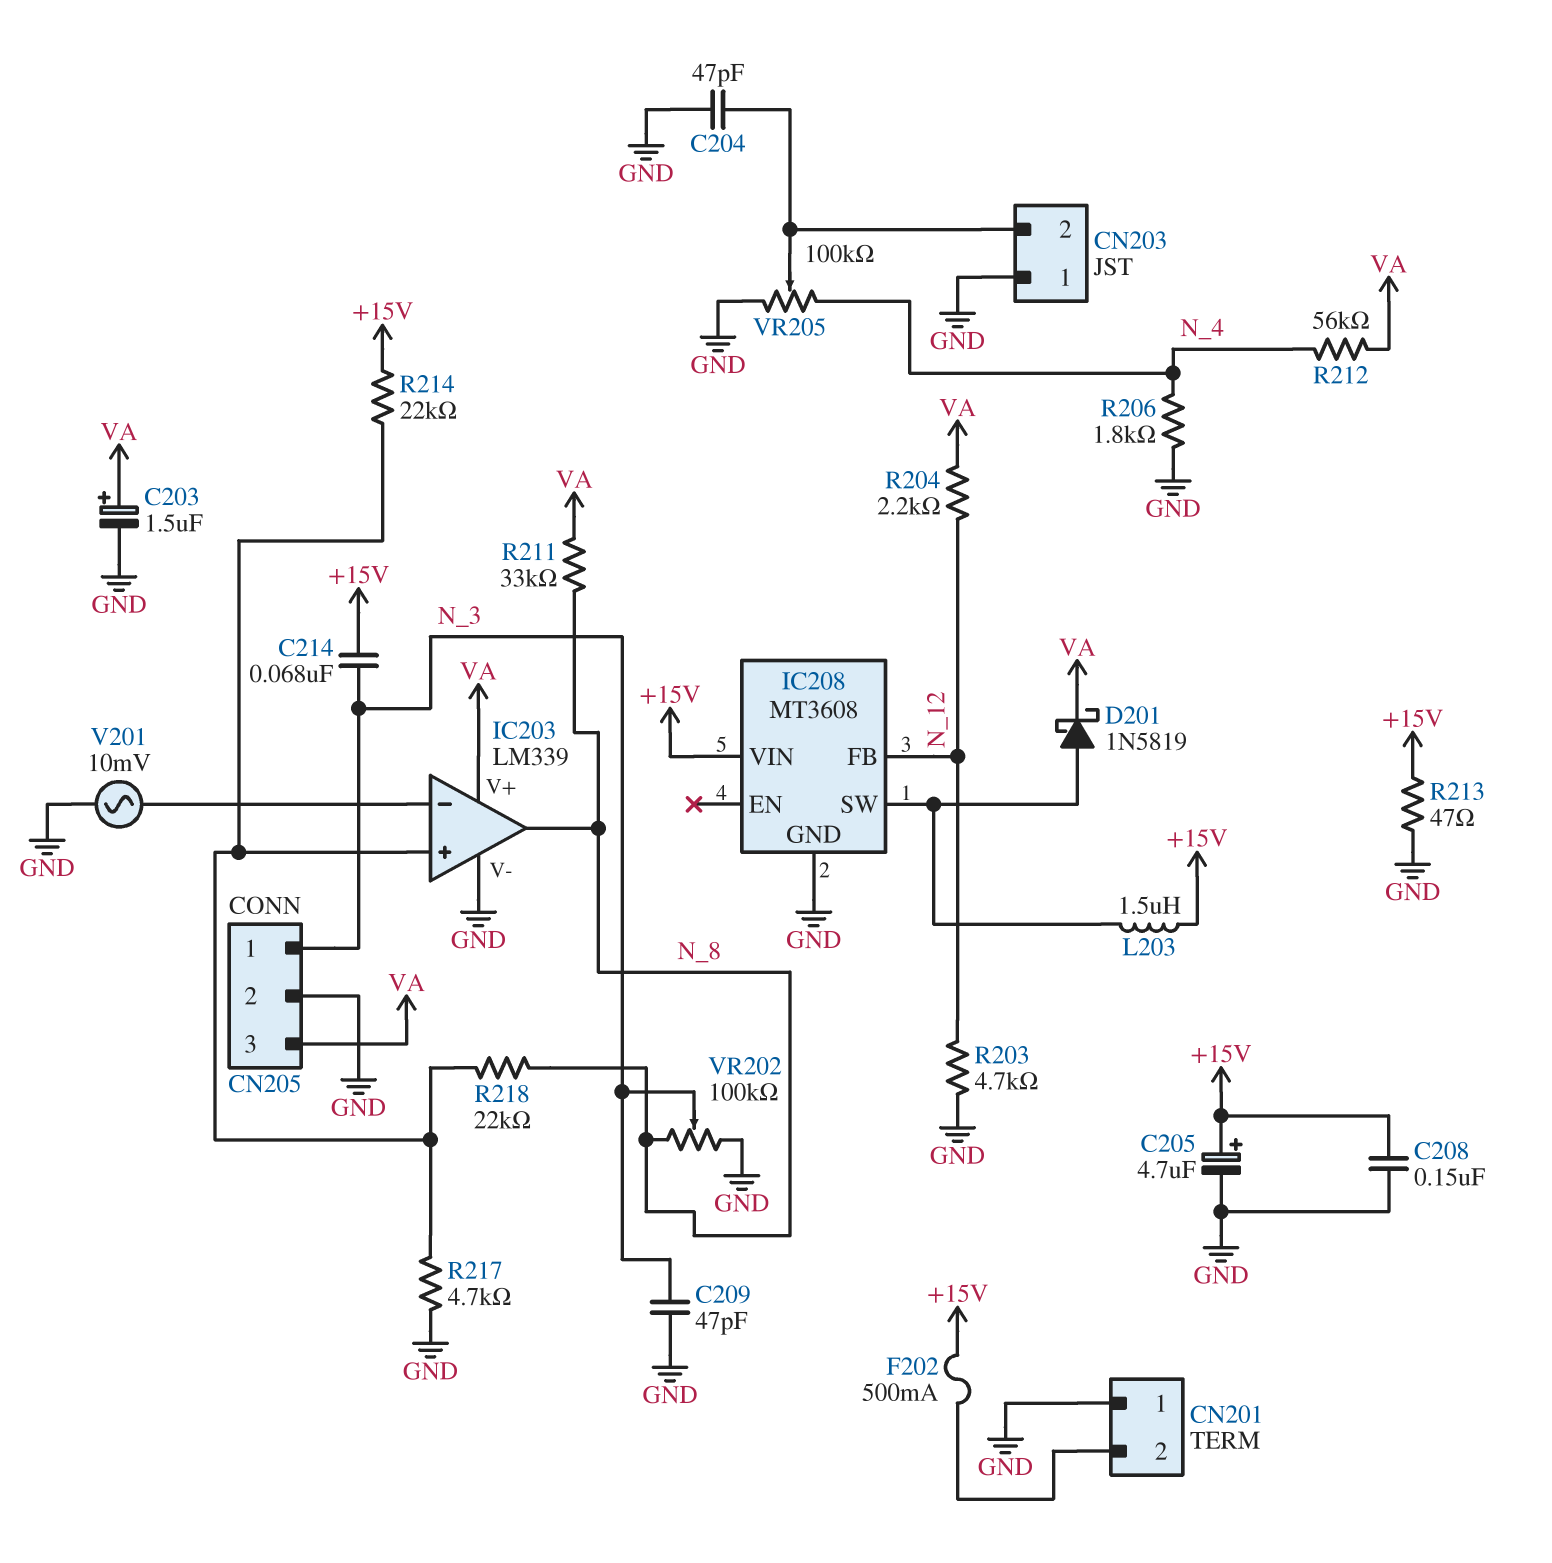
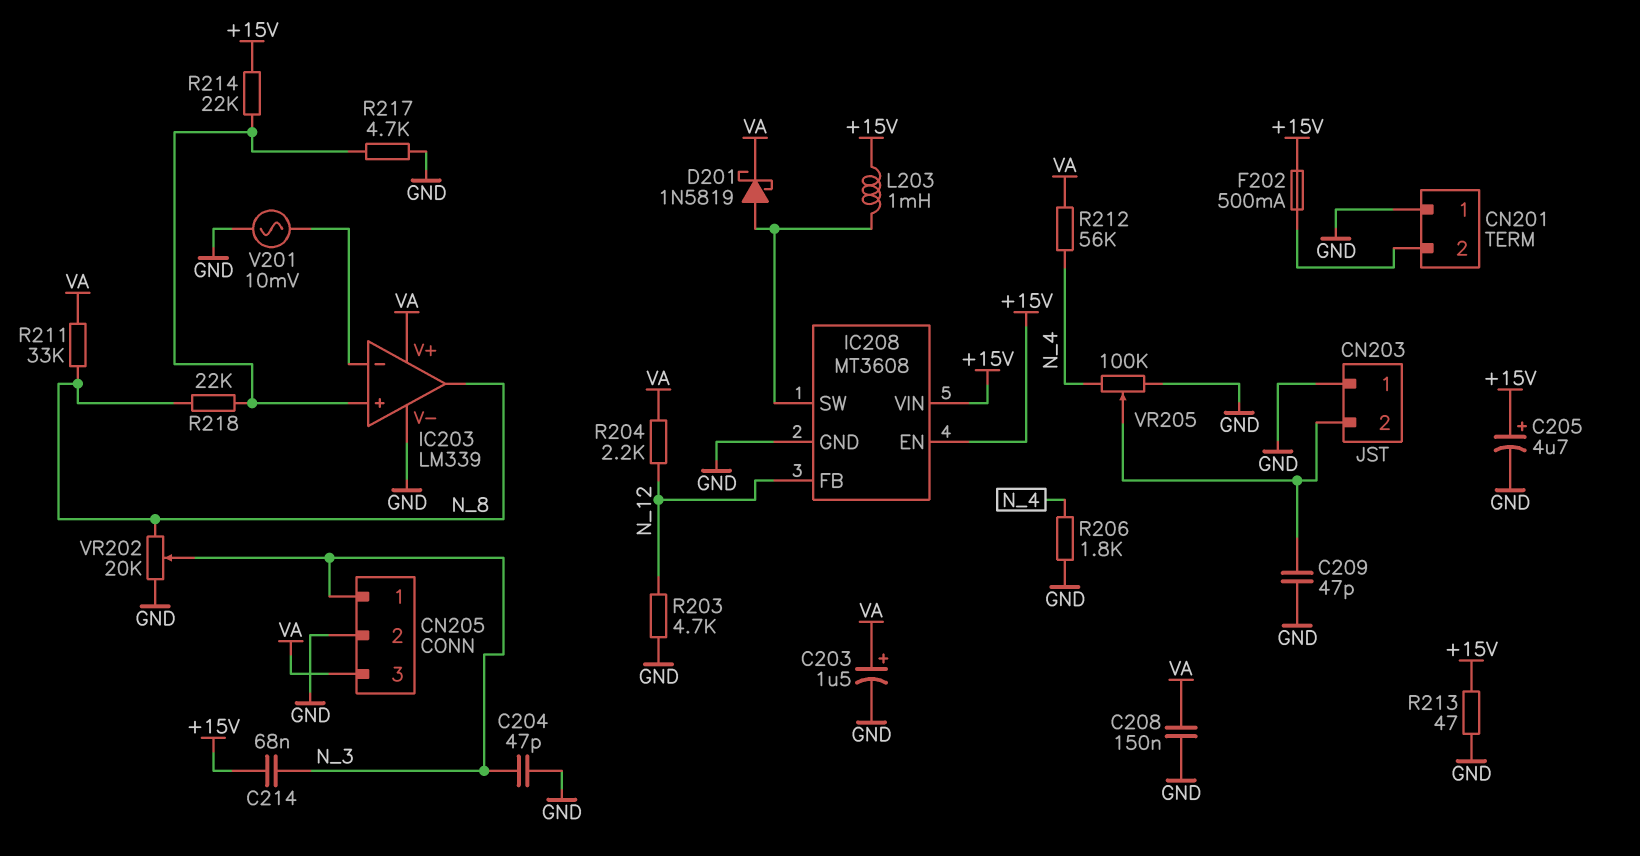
C204: 47pF (CN203/2, GND) -> 47pF (GND, N_3)
C208: 150nF (+15V, GND) -> 150nF (GND, VA)
C209: 47pF (GND, N_3) -> 47pF (CN203/2, GND)
IC208 pin EN: none -> +15V
L203: 1.5uH (+15V, IC208/SW) -> 1mH (+15V, IC208/SW)
VR202: 100k (GND, N_8, wiper N_3) -> 20k (GND, N_8, wiper N_3)

